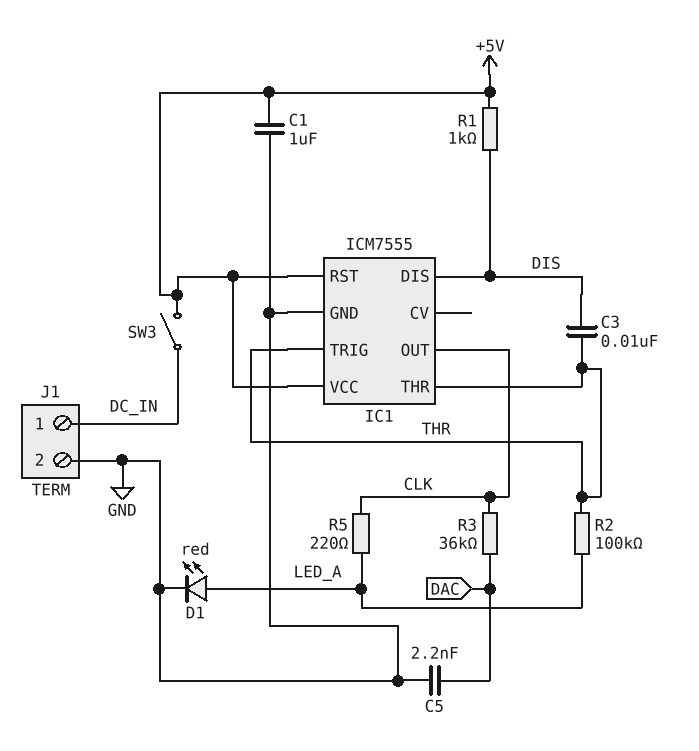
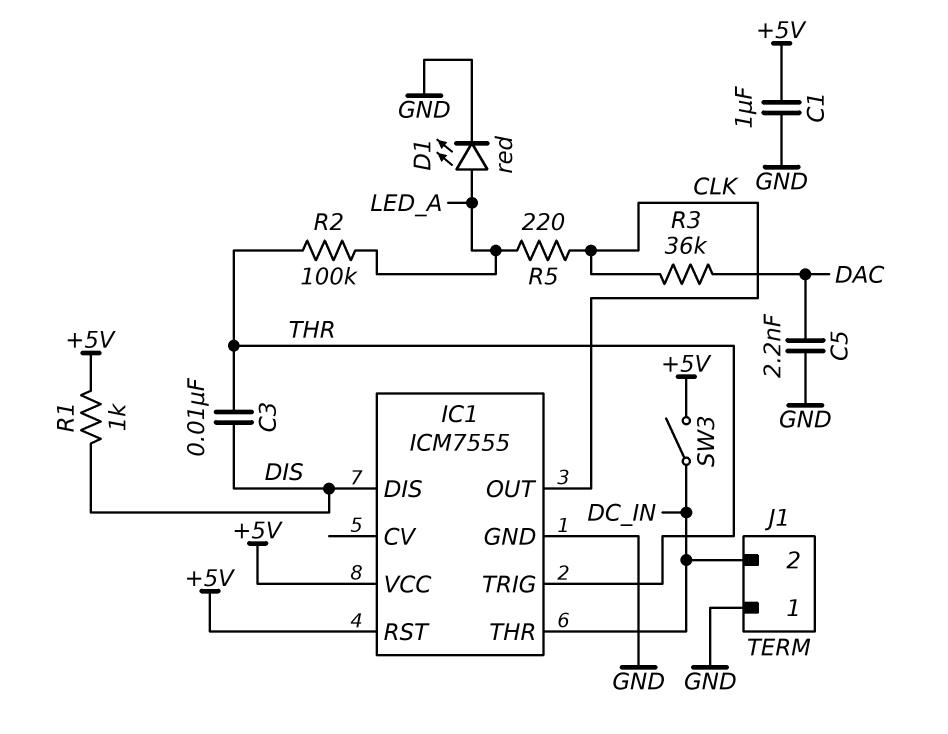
IC1 pin THR: THR -> DC_IN
J1 pin 1: DC_IN -> GND
J1 pin 2: GND -> DC_IN

